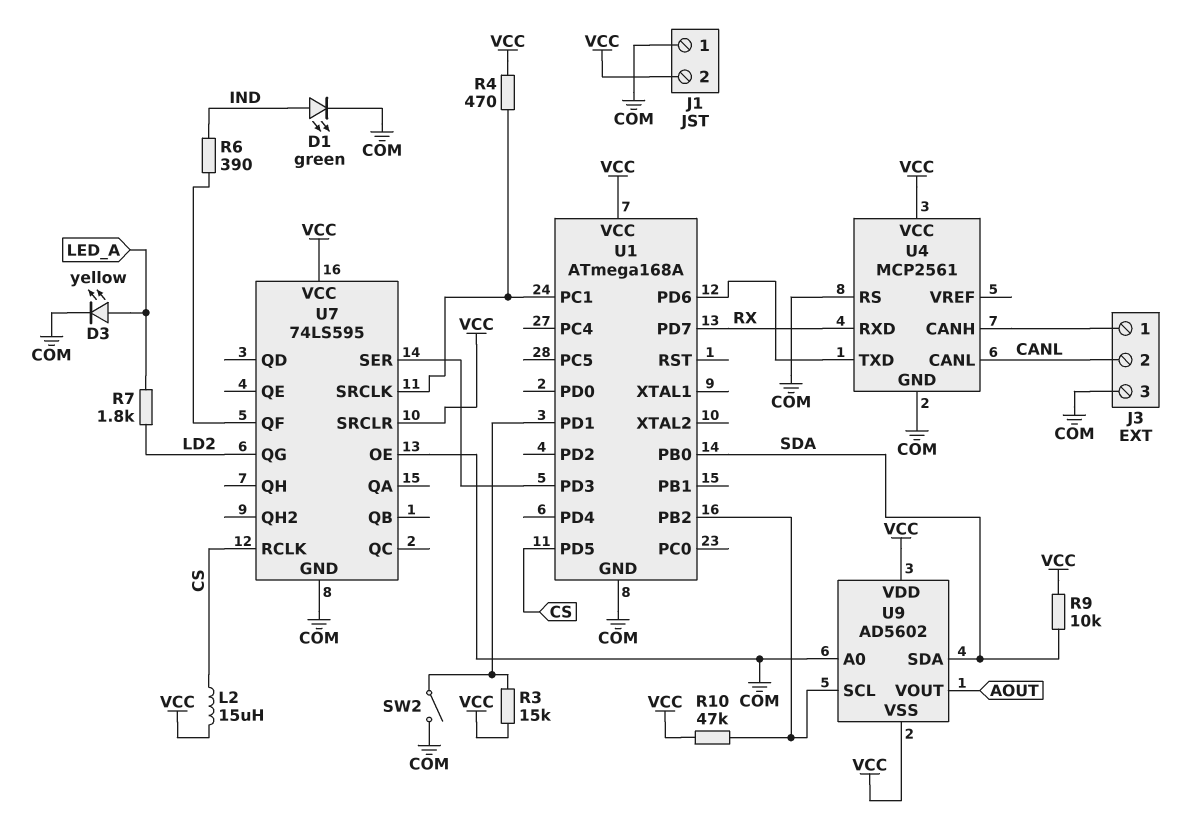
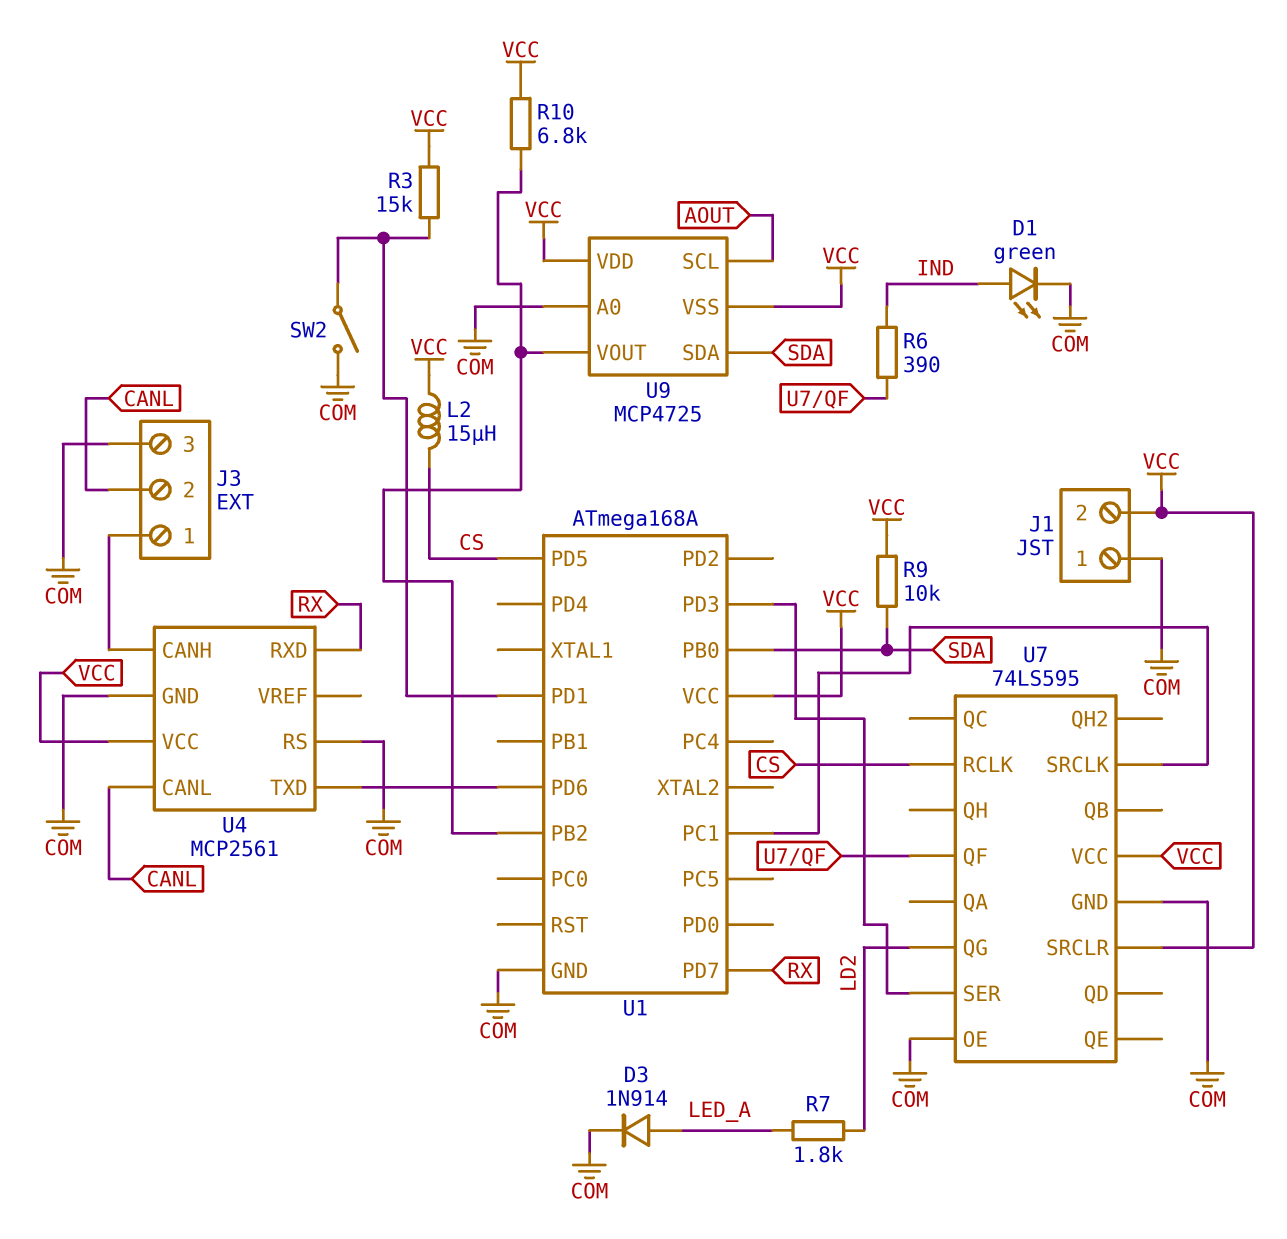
D3: LED yellow (A LED_A, K COM) -> diode 1N914 (A LED_A, K COM)
R4: 470 (U1/PC1, VCC) -> none
R10: 47k (U1/PB2, VCC) -> 6.8k (U1/PB2, VCC)
U9: AD5602 -> MCP4725
U9 pin SCL: U1/PB2 -> AOUT
U9 pin VOUT: AOUT -> U1/PB2

